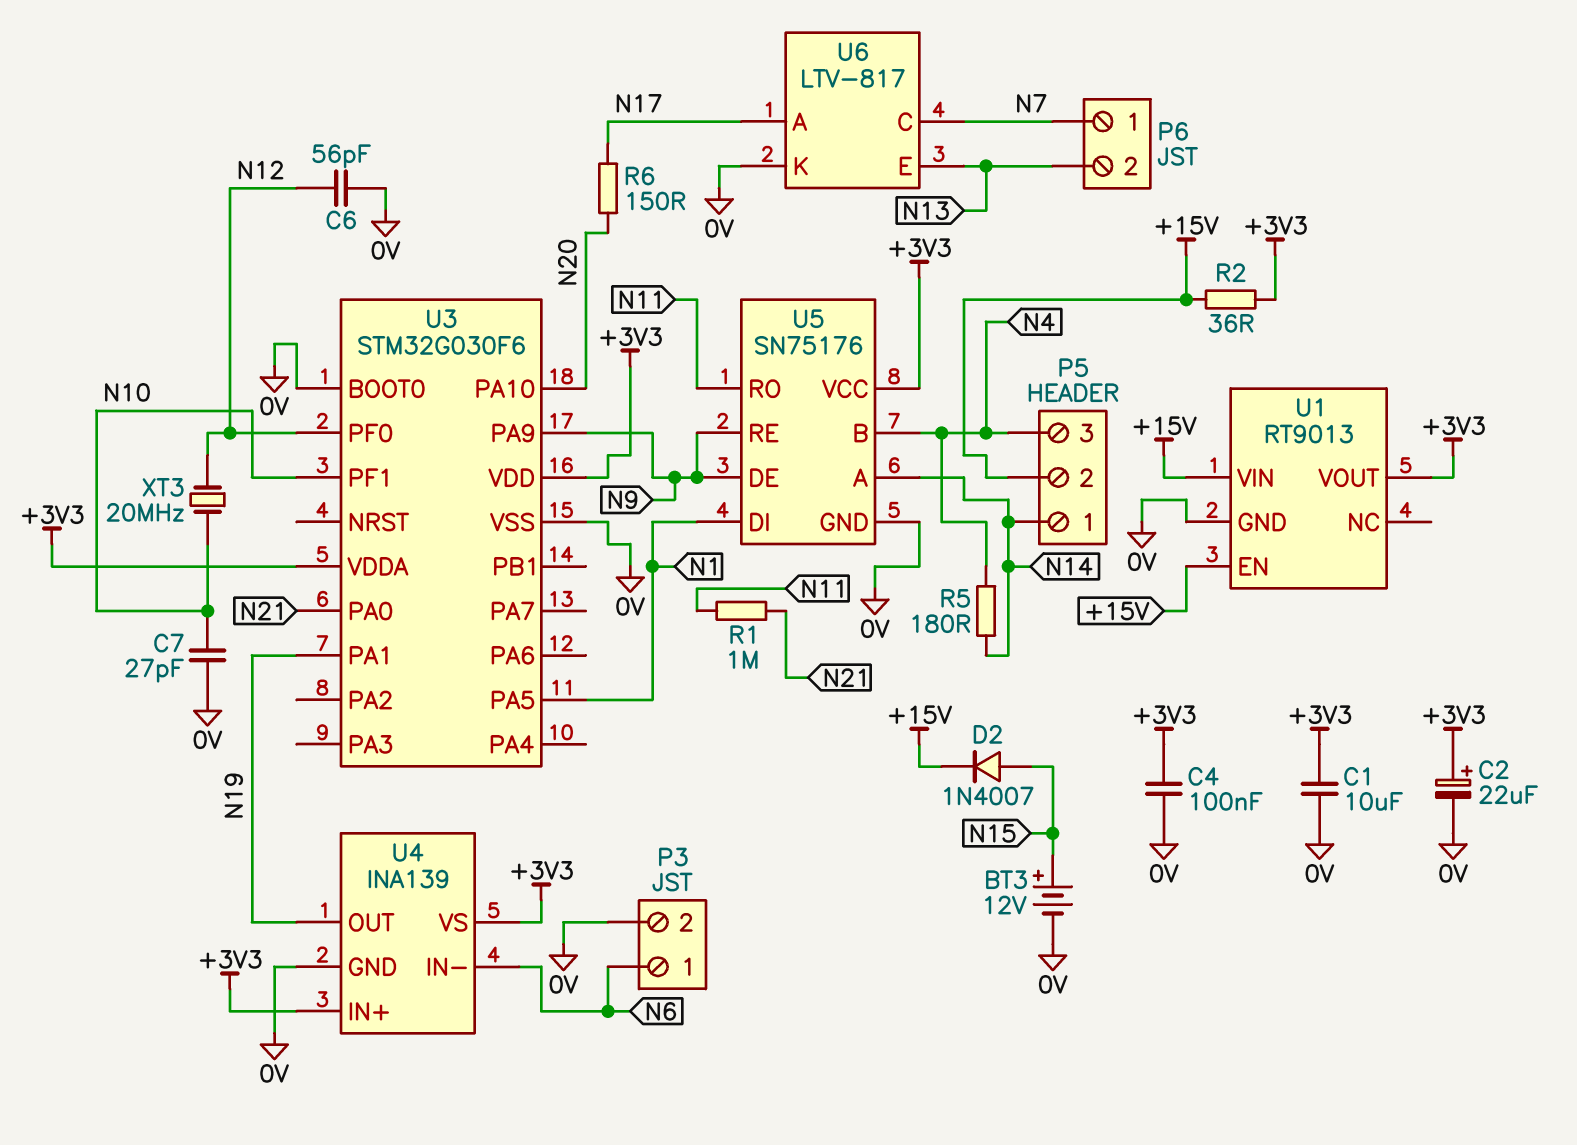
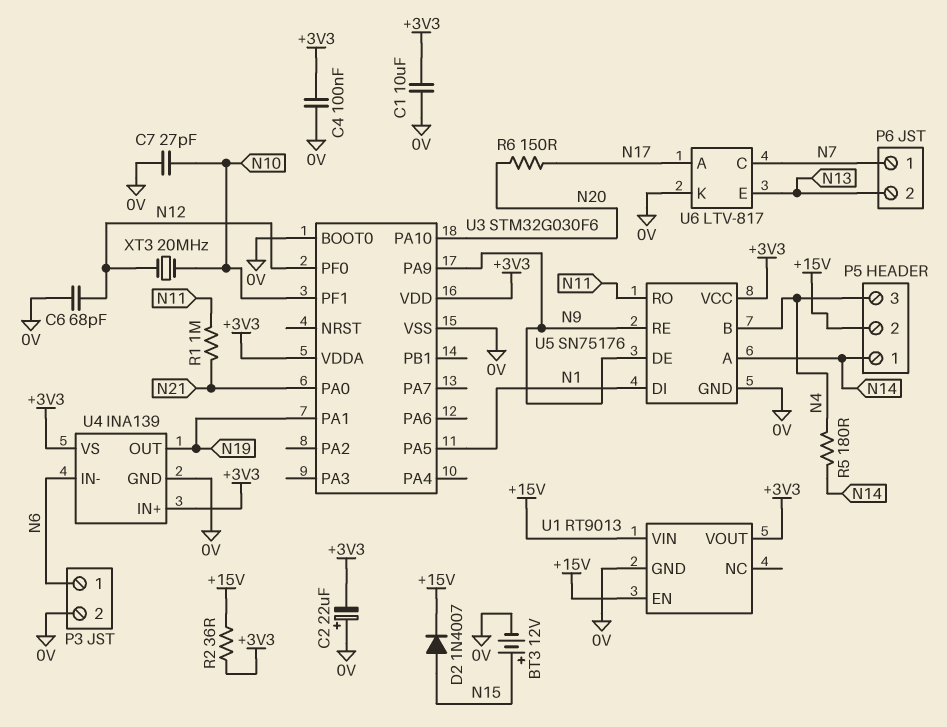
C2: 22uF (plus +3V3, minus 0V) -> 22uF (plus 0V, minus +3V3)
C6: 56pF (0V, N12) -> 68pF (0V, N12)

